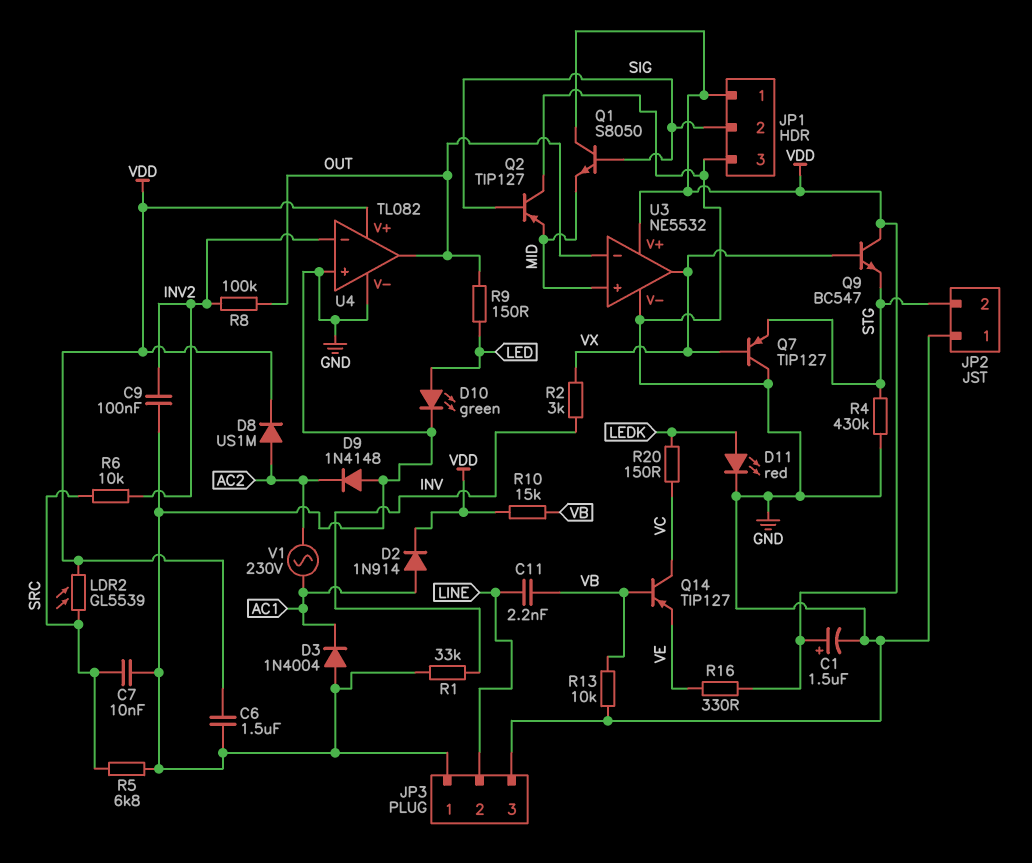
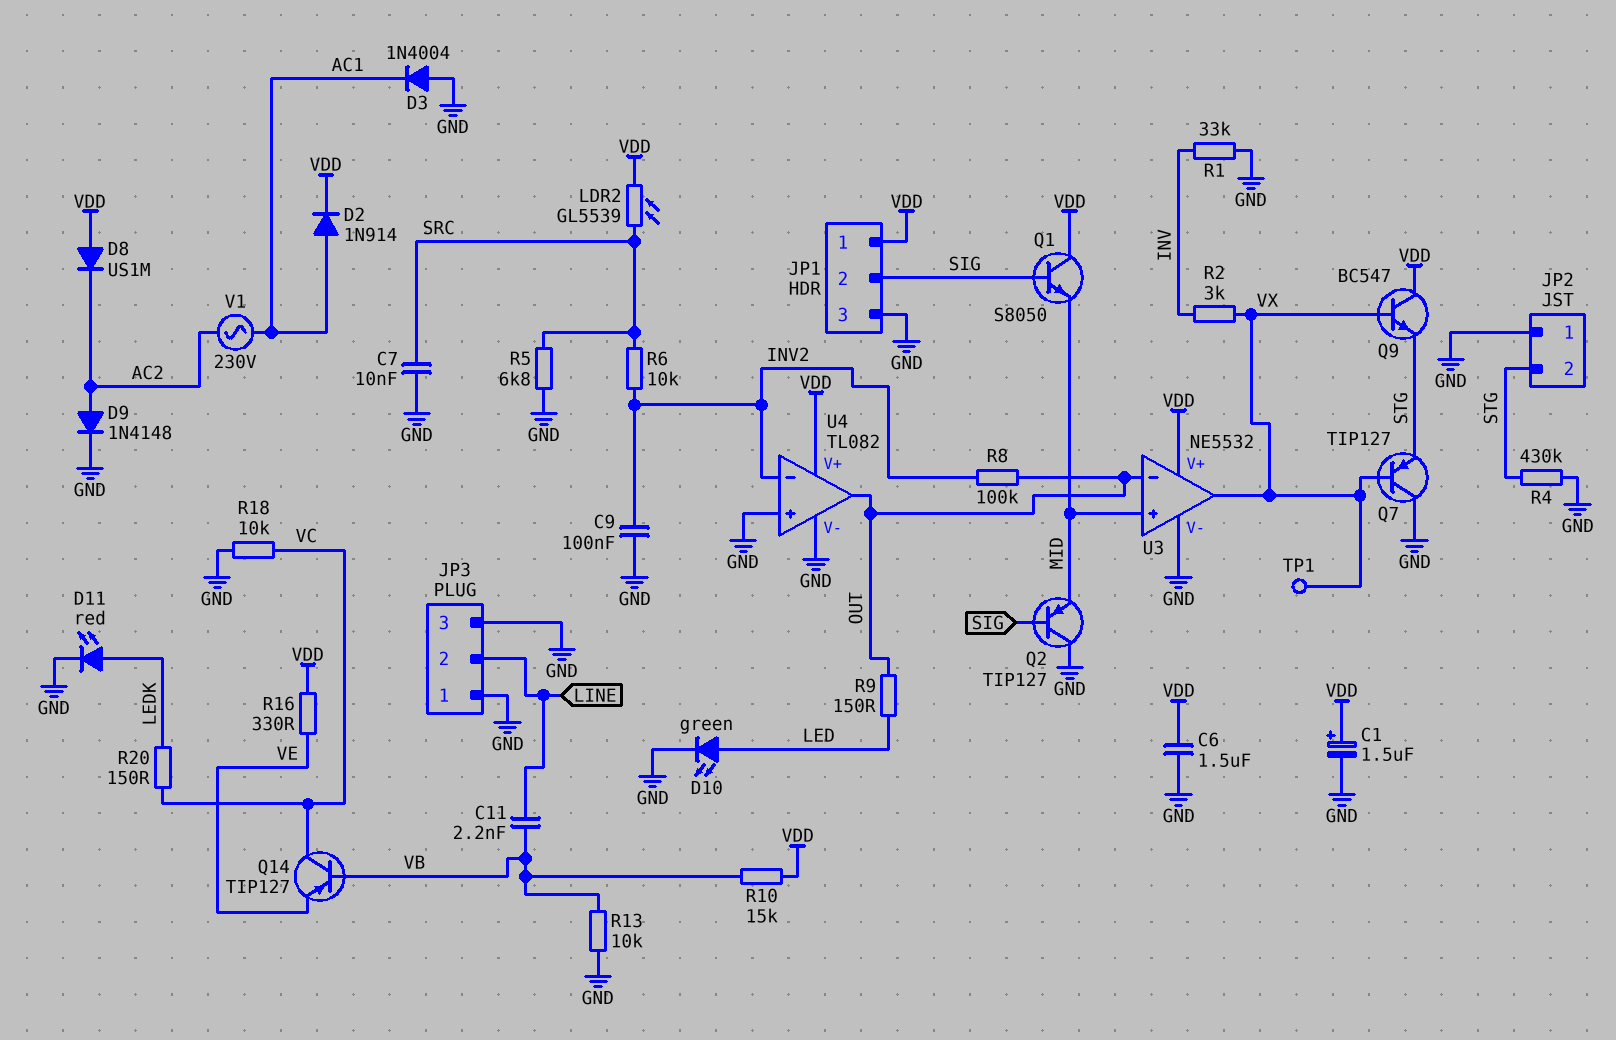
D8: diode US1M (A AC2, K VDD) -> diode US1M (A VDD, K AC2)
D9: diode 1N4148 (A GND, K AC2) -> diode 1N4148 (A AC2, K GND)
R18: none -> 10k (GND, VC)
TP1: none -> test point (VX)

